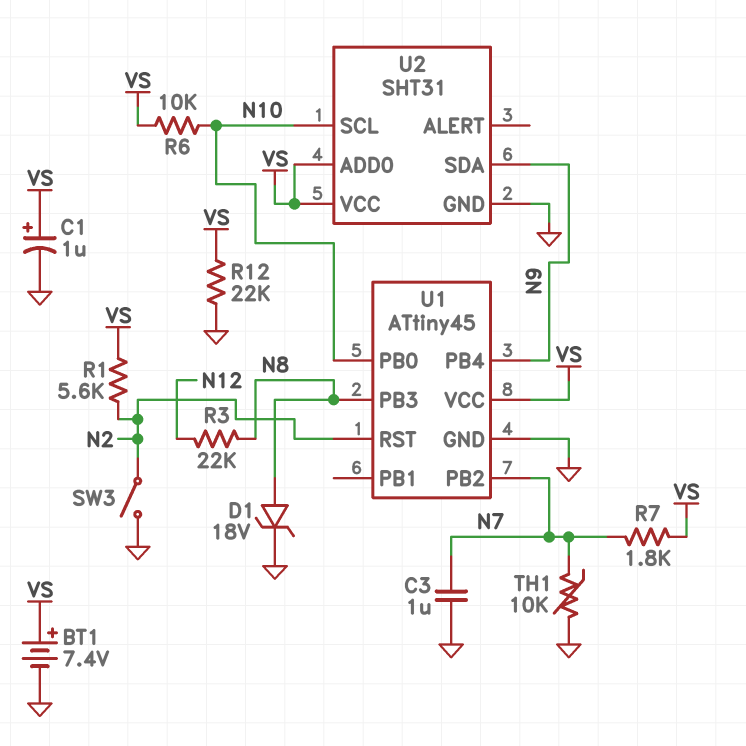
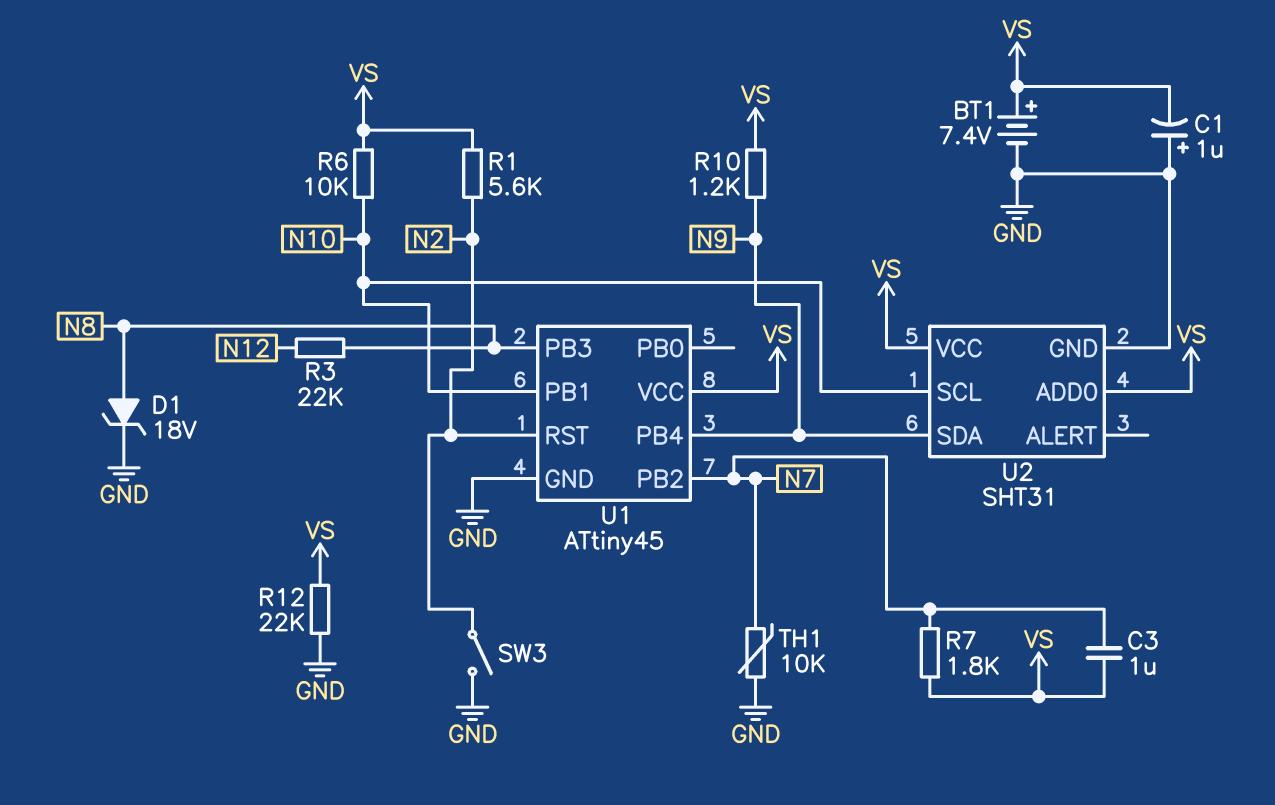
C1: 1uF (plus VS, minus GND) -> 1uF (plus GND, minus VS)
C3: 1uF (GND, N7) -> 1uF (N7, VS)
R10: none -> 1.2k (N9, VS)
U1 pin PB0: N10 -> none
U1 pin PB1: none -> N10

